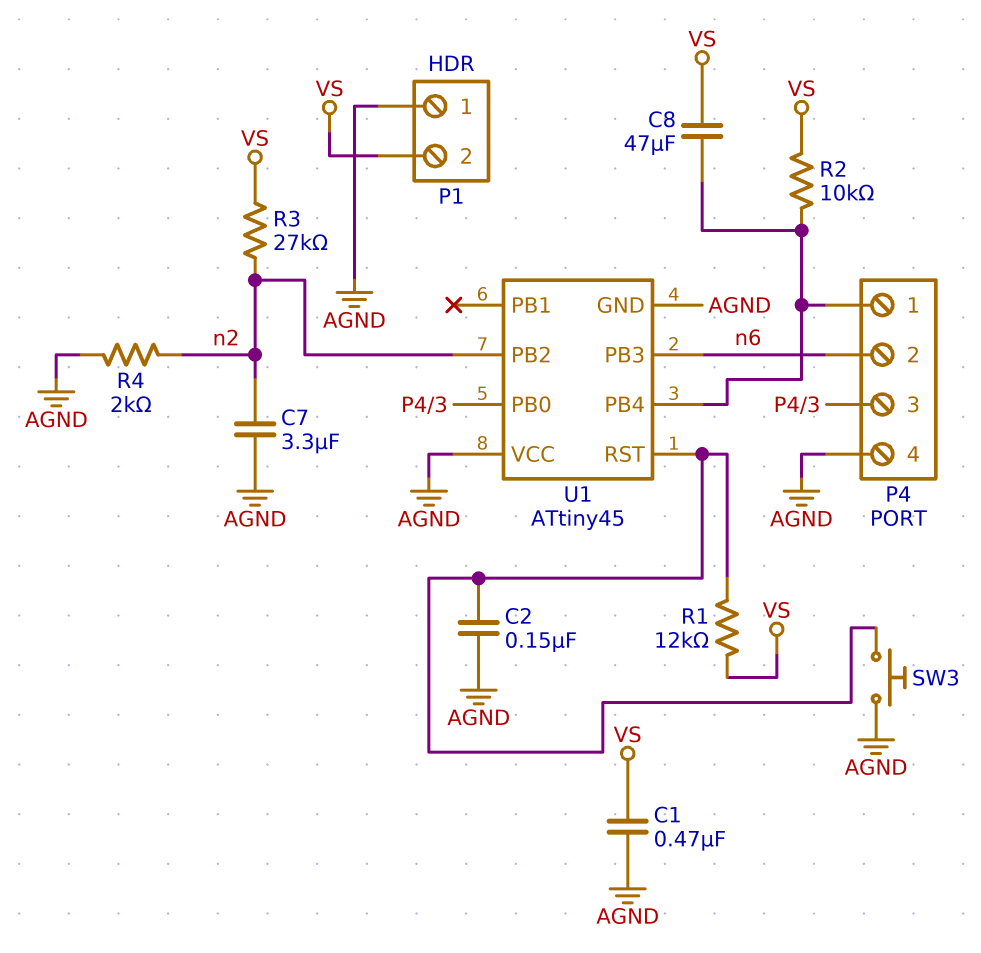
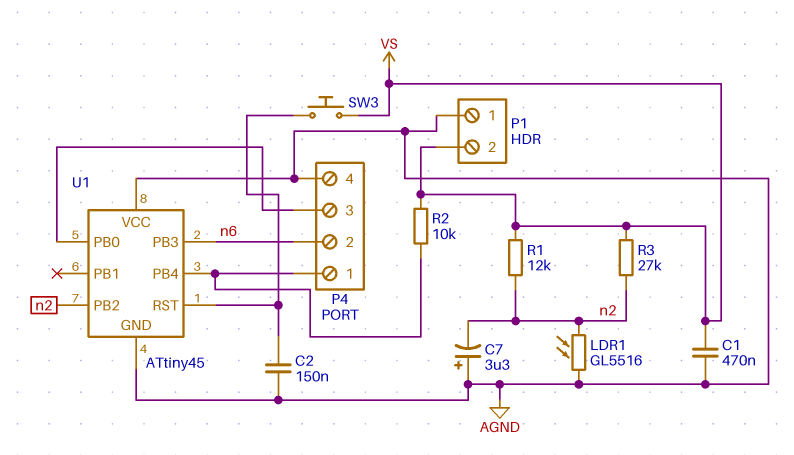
C7: 3.3uF (AGND, n2) -> 3.3uF (plus AGND, minus n2)
C8: 47uF (P4/1, VS) -> none
LDR1: none -> GL5516 (AGND, n2)
R1: 12k (U1/RST, VS) -> 12k (VS, n2)
R4: 2k (AGND, n2) -> none
SW3: button (AGND, U1/RST) -> button (U1/RST, VS)

